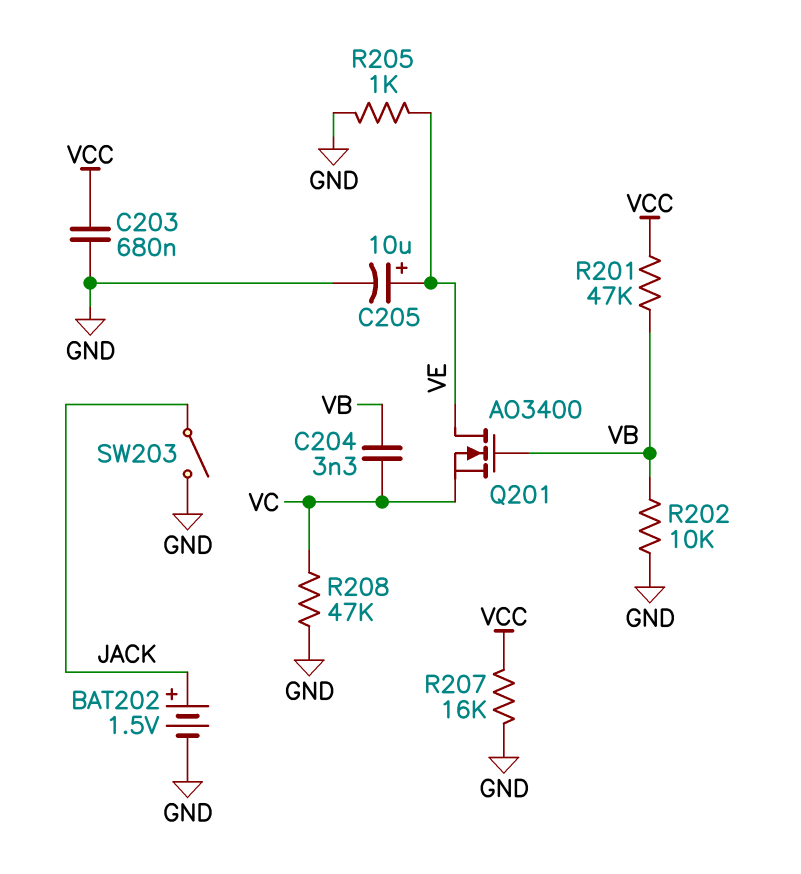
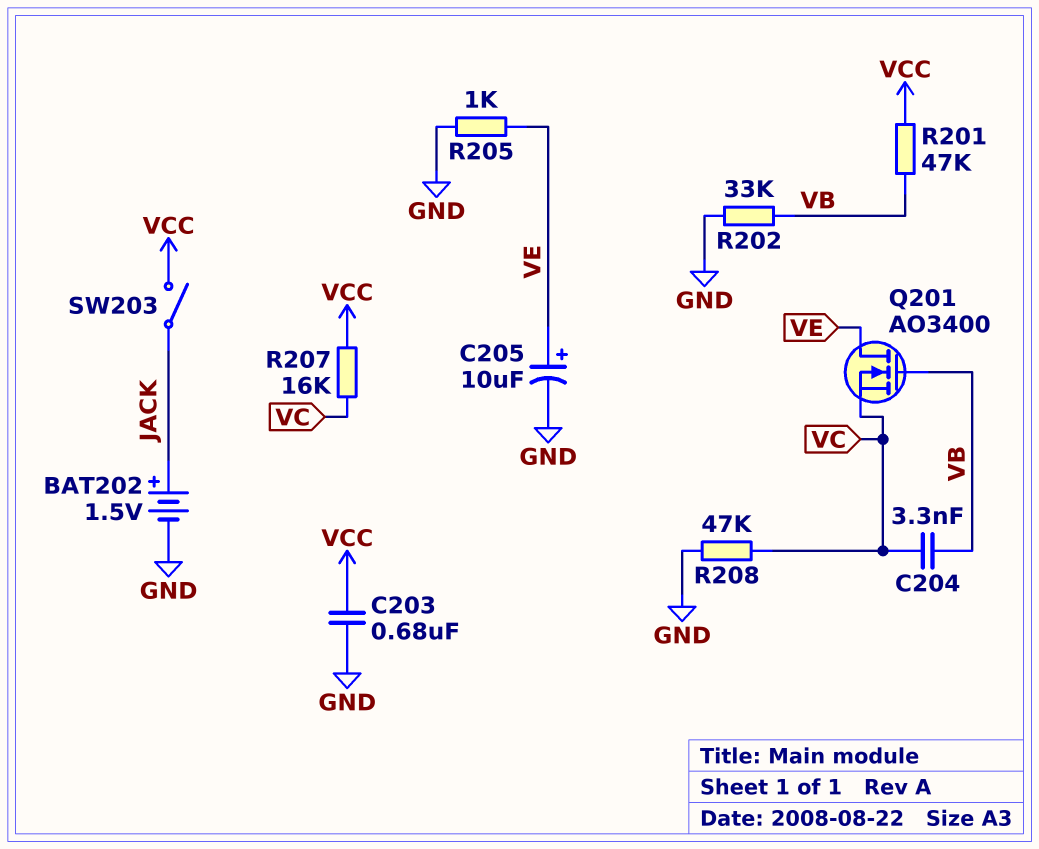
R202: 10k (GND, VB) -> 33k (GND, VB)
R207: 16k (GND, VCC) -> 16k (VC, VCC)
SW203: switch (GND, JACK) -> switch (JACK, VCC)

